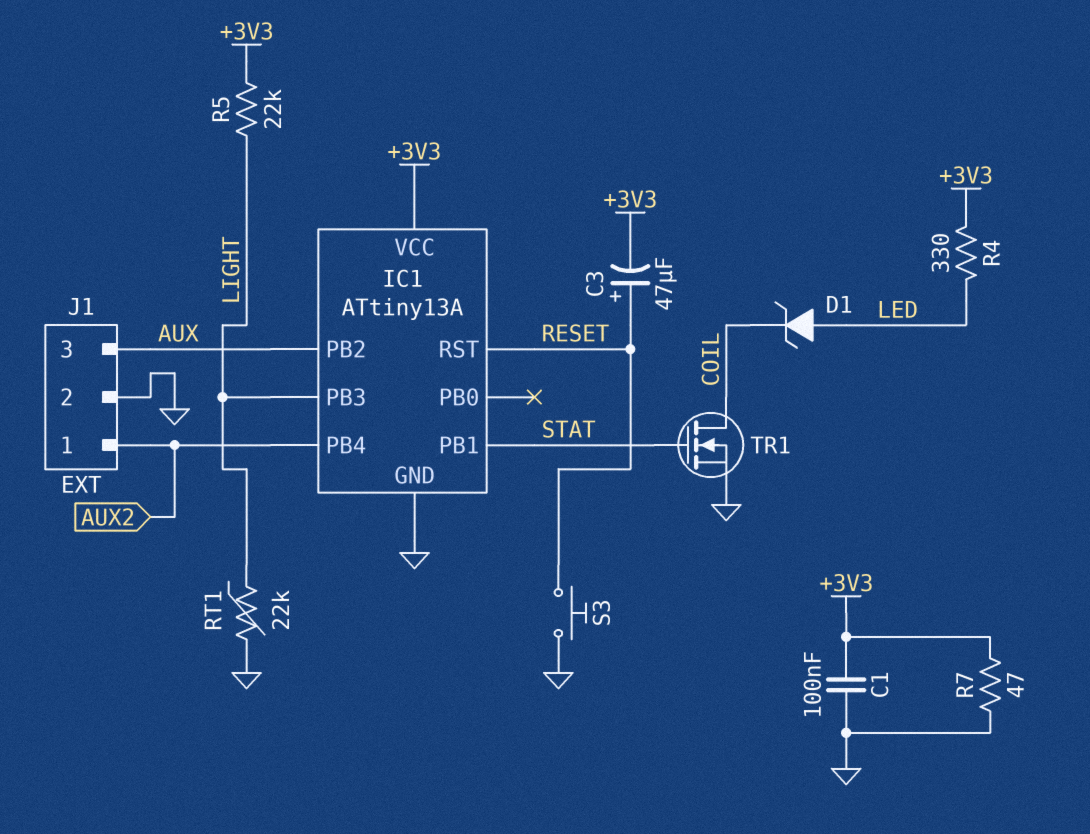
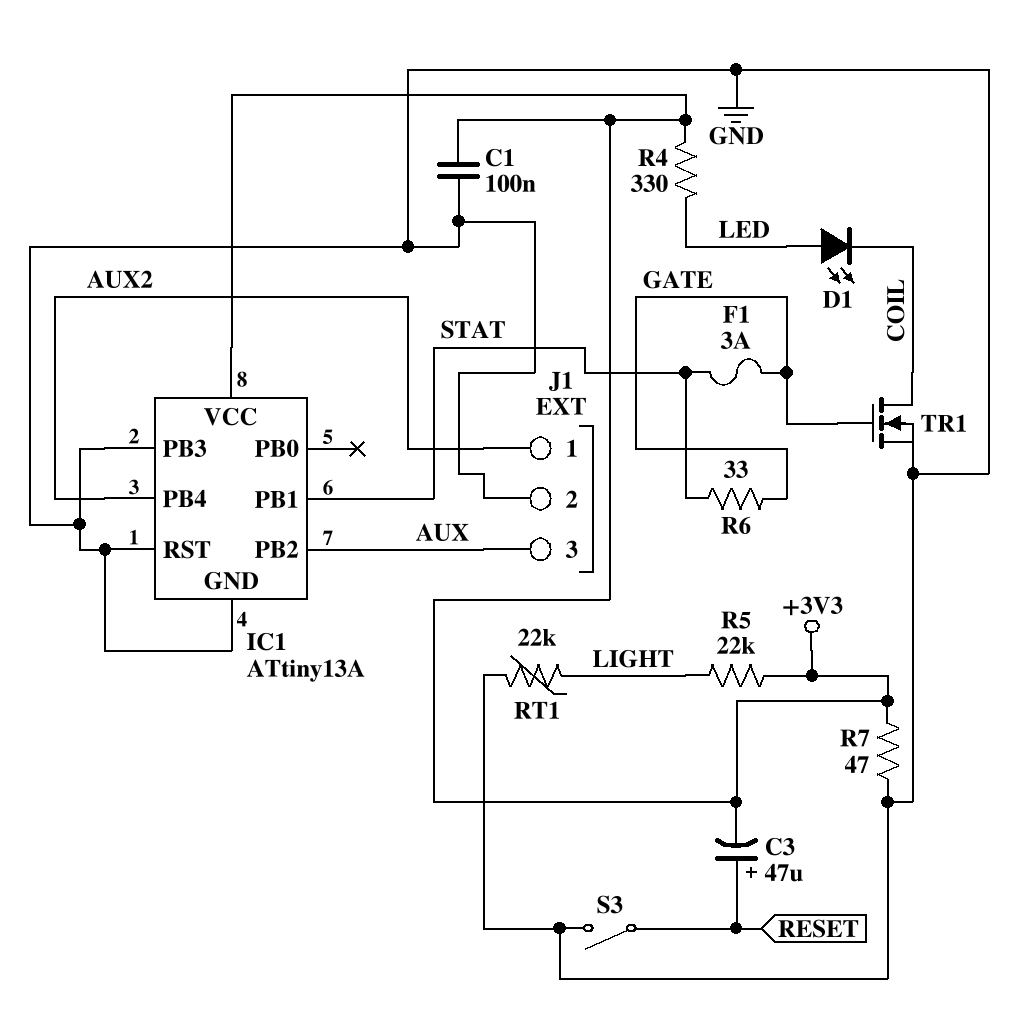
D1: zener (A LED, K COIL) -> LED (A LED, K COIL)
F1: none -> 3A (GATE, STAT)
IC1 pin PB3: LIGHT -> GND
IC1 pin RST: RESET -> GND
R6: none -> 33 (GATE, STAT)
S3: button (GND, RESET) -> switch (GND, RESET)
TR1: NMOS (G STAT, D COIL, S GND) -> NMOS (G GATE, D COIL, S GND)

